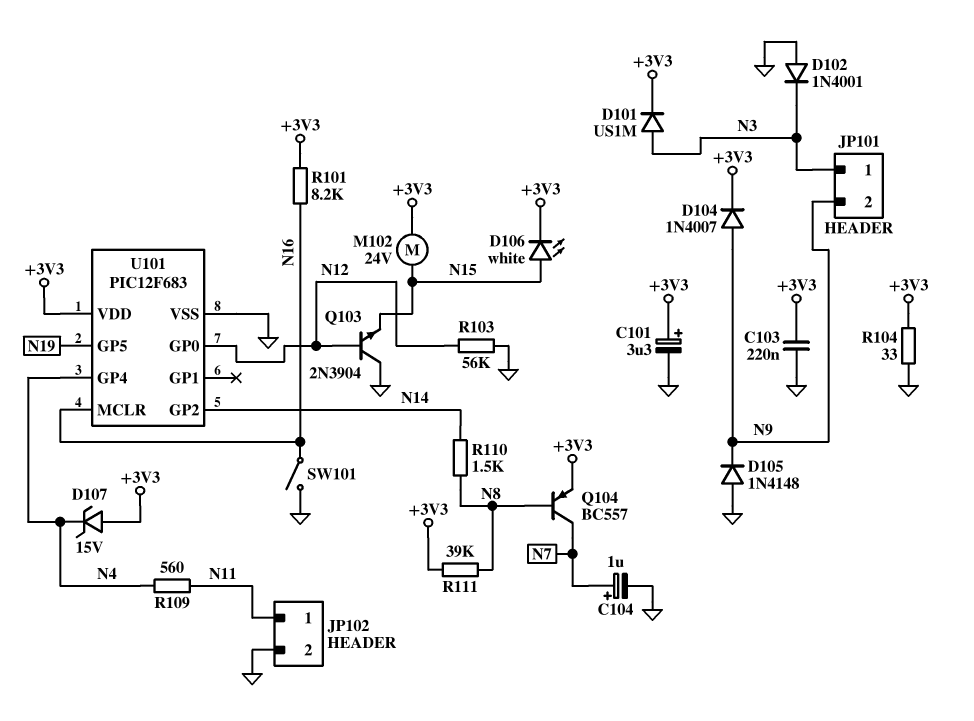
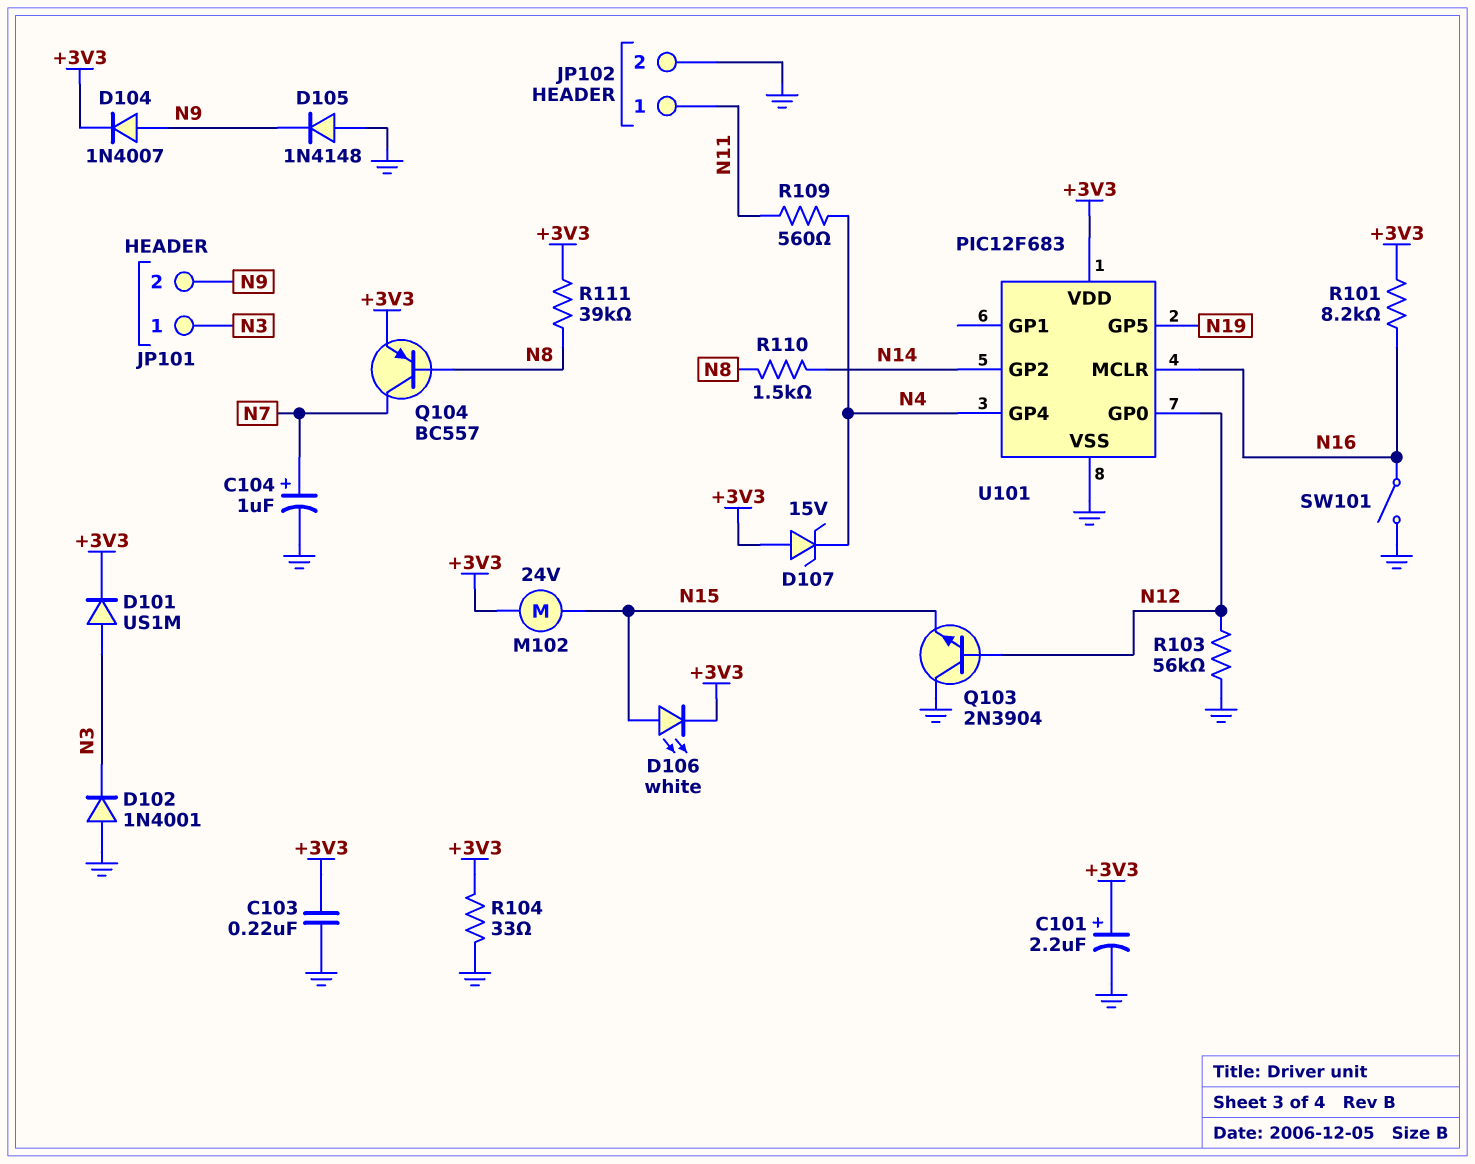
C101: 3.3uF (plus +3V3, minus GND) -> 2.2uF (plus +3V3, minus GND)

